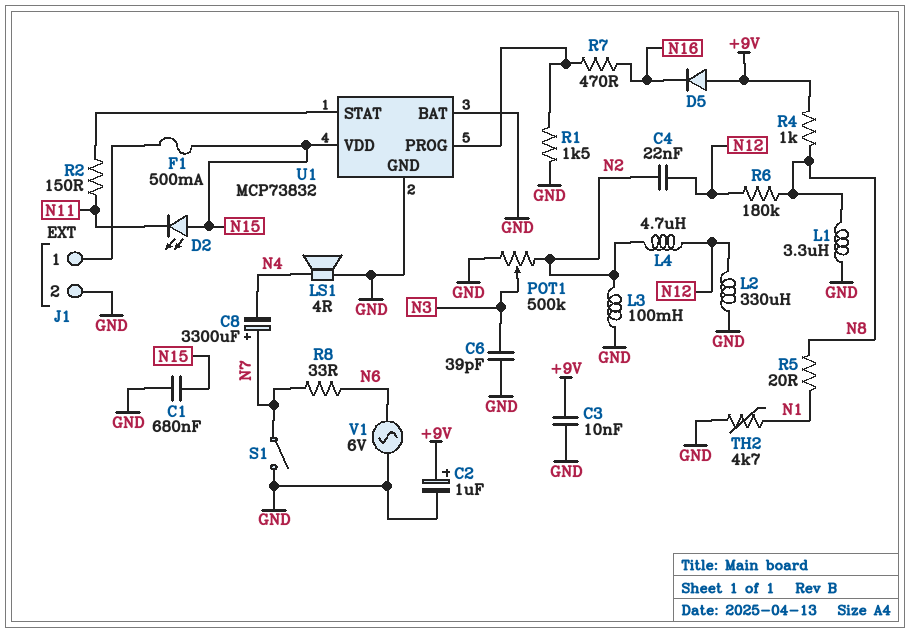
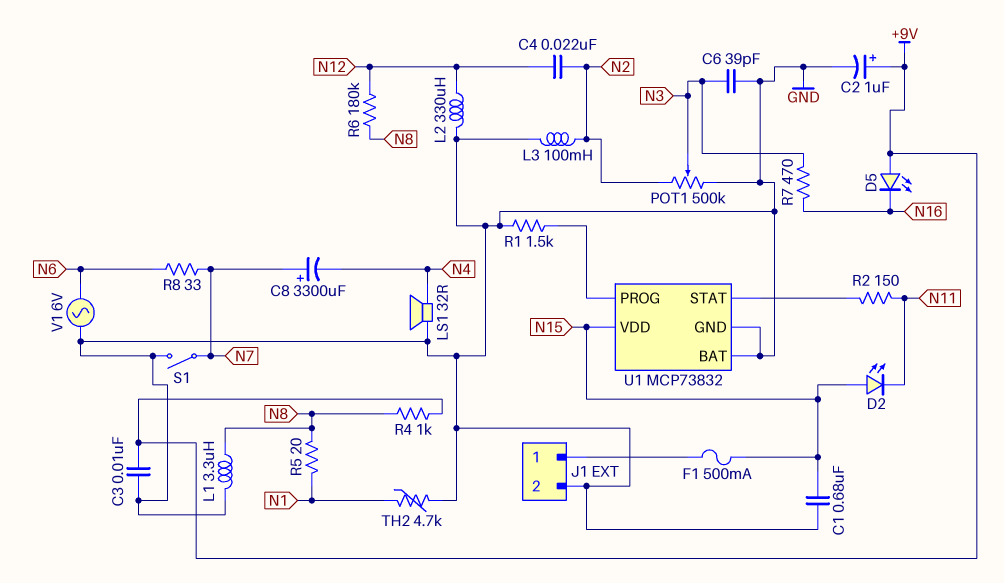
D5: diode (A +9V, K N16) -> LED (A +9V, K N16)
L4: 4.7uH (N2, N12) -> none
LS1: speaker 4R (GND, N4) -> speaker 32R (GND, N4)
R7: 470 (N16, U1/PROG) -> 470 (N3, N16)

